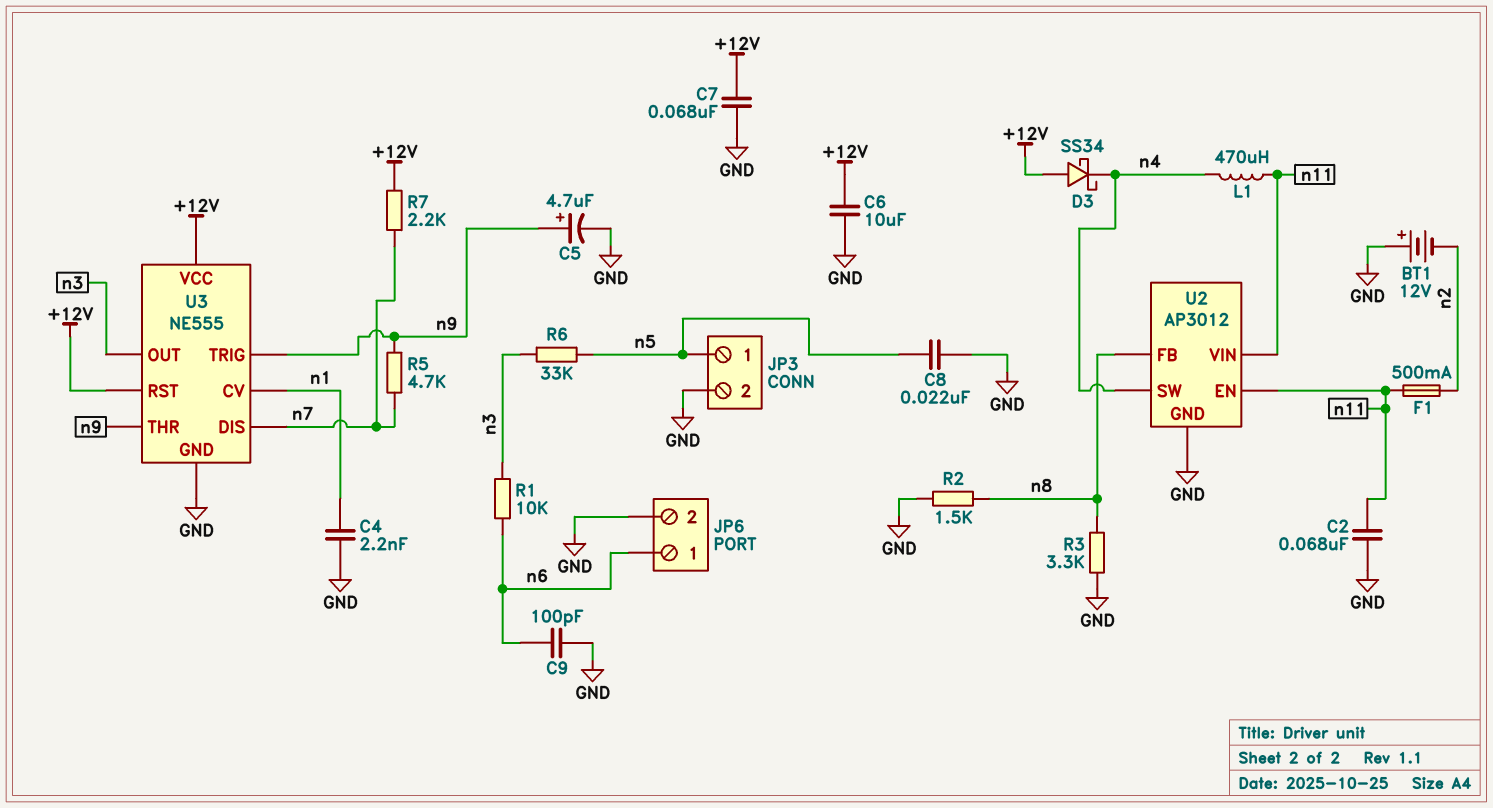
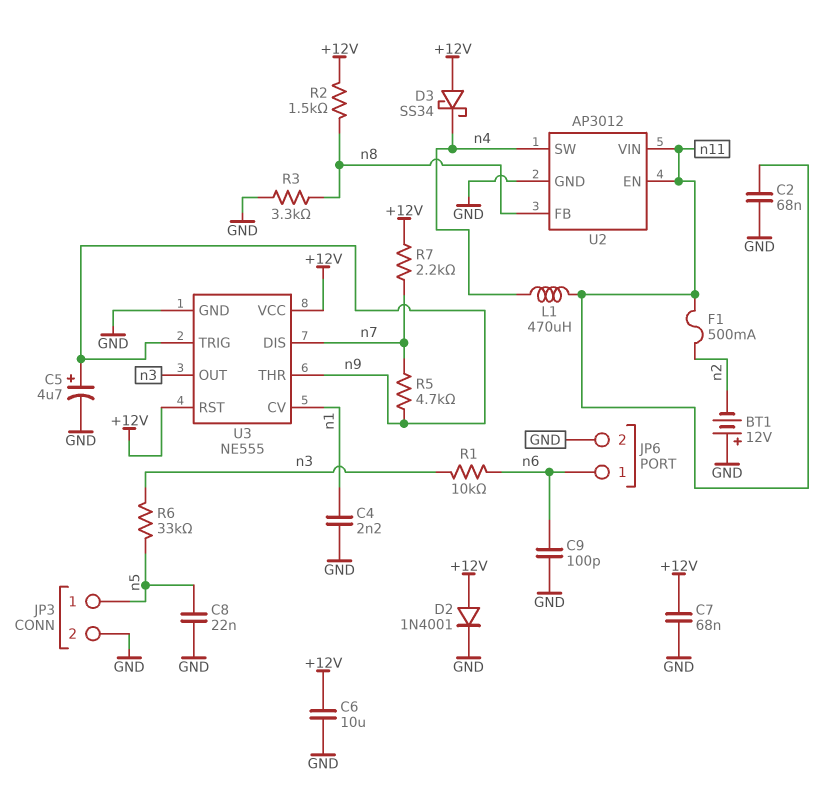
D2: none -> diode 1N4001 (A +12V, K GND)
R2: 1.5k (GND, n8) -> 1.5k (+12V, n8)

